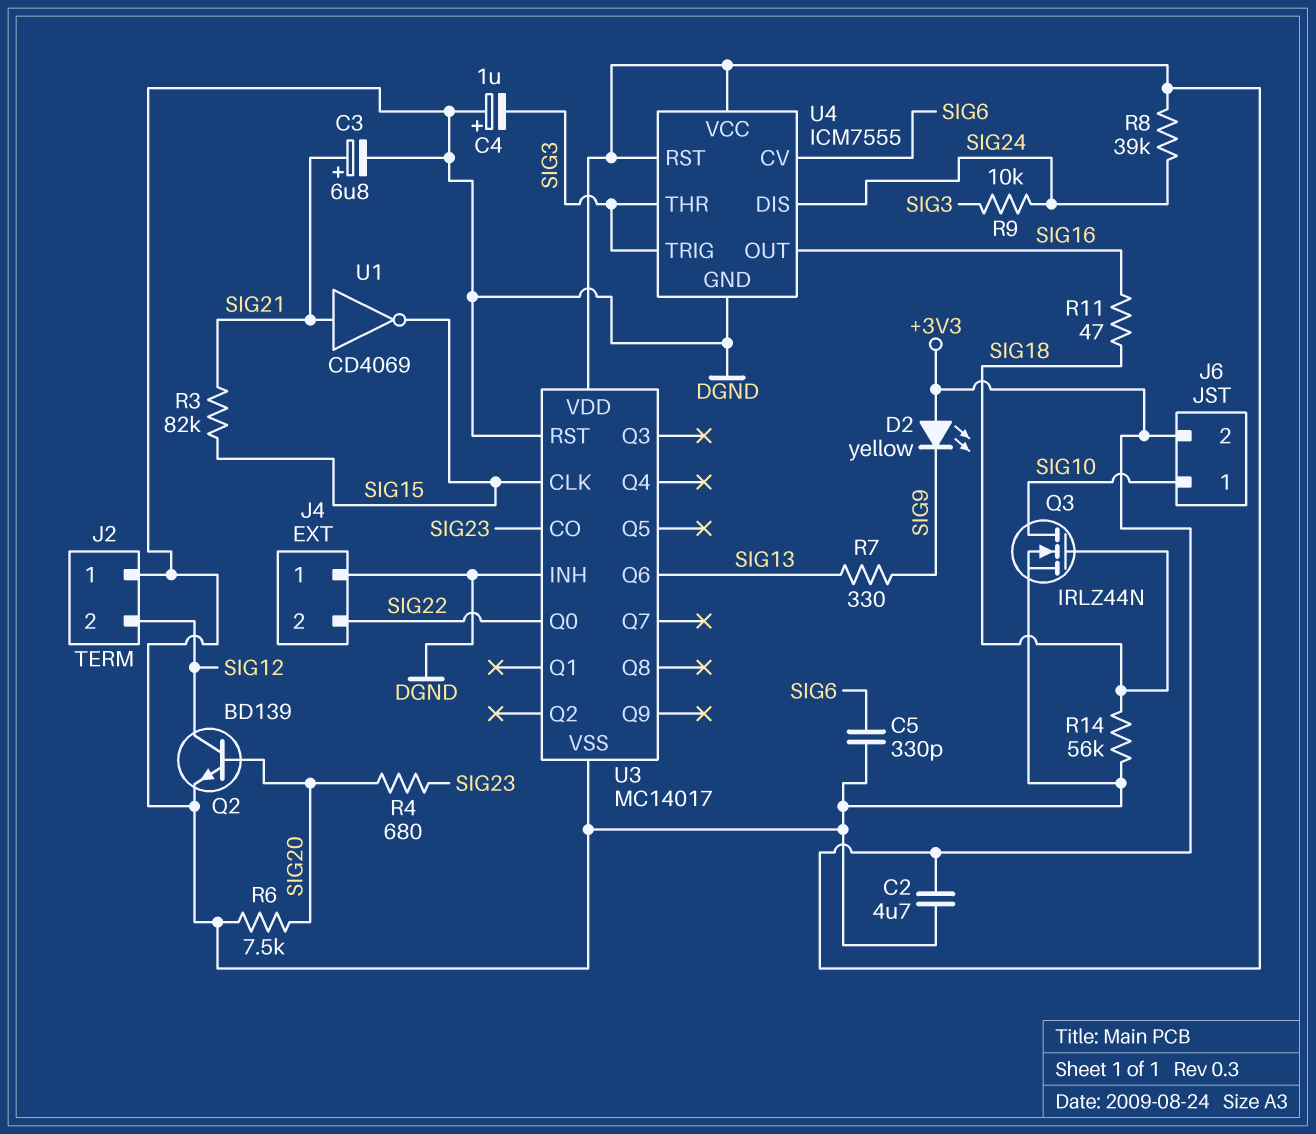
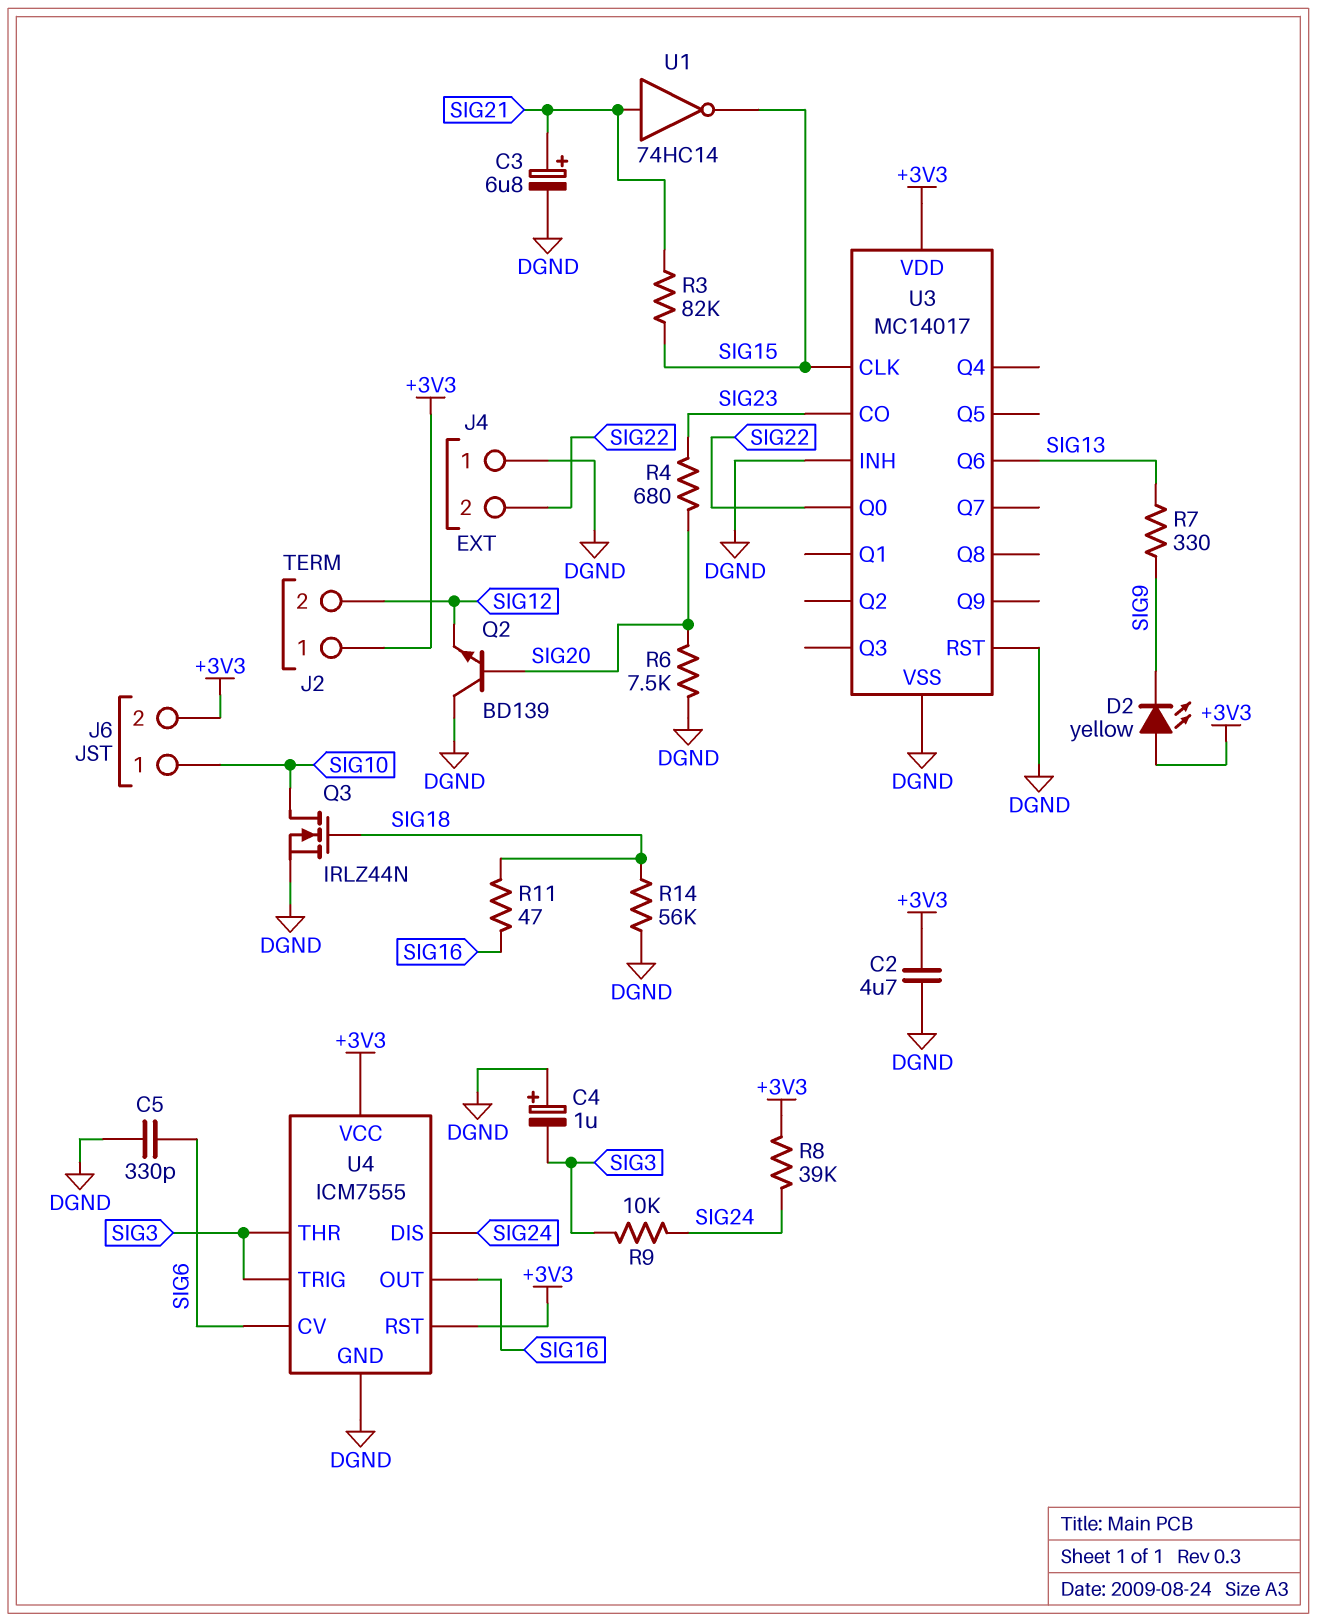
J2 pin 1: DGND -> +3V3
Q2: NPN BD139 (B SIG20, C SIG12, E DGND) -> NPN BD139 (B SIG20, C DGND, E SIG12)
U1: NOT CD4069 (in SIG21, out SIG15) -> NOT 74HC14 (in SIG21, out SIG15)

